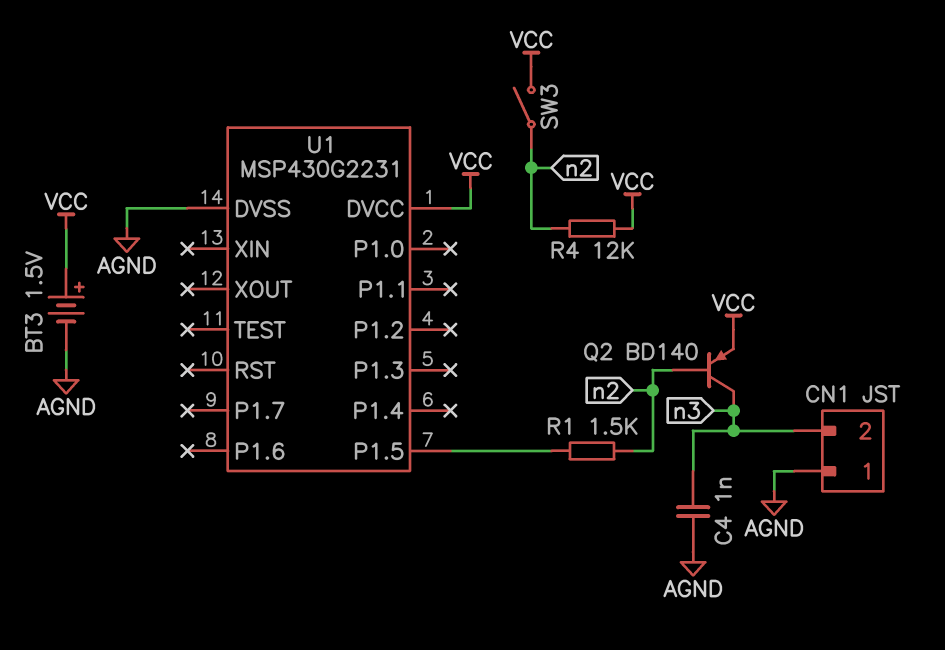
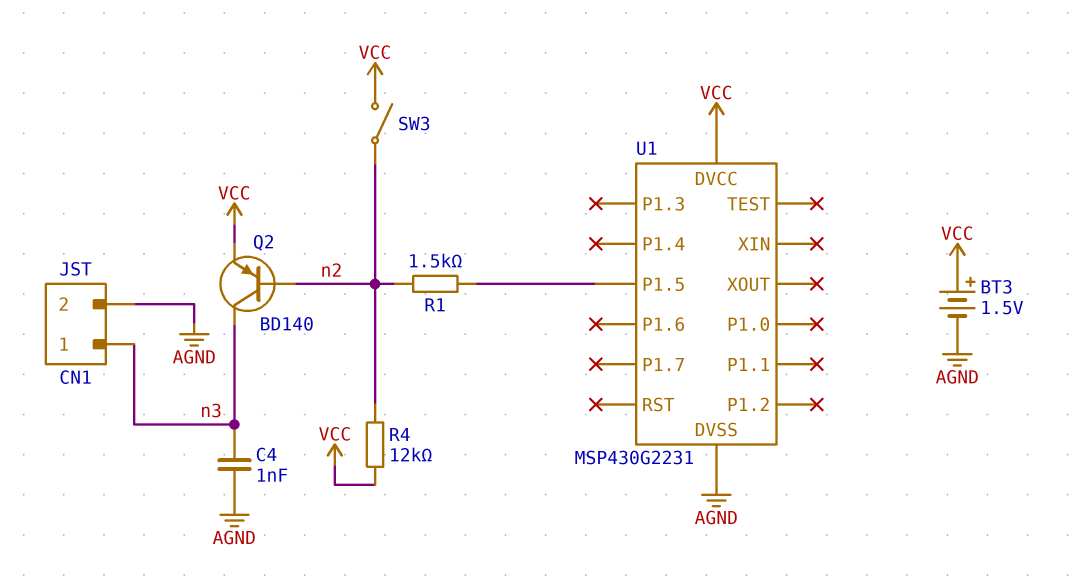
CN1 pin 1: AGND -> n3
CN1 pin 2: n3 -> AGND

